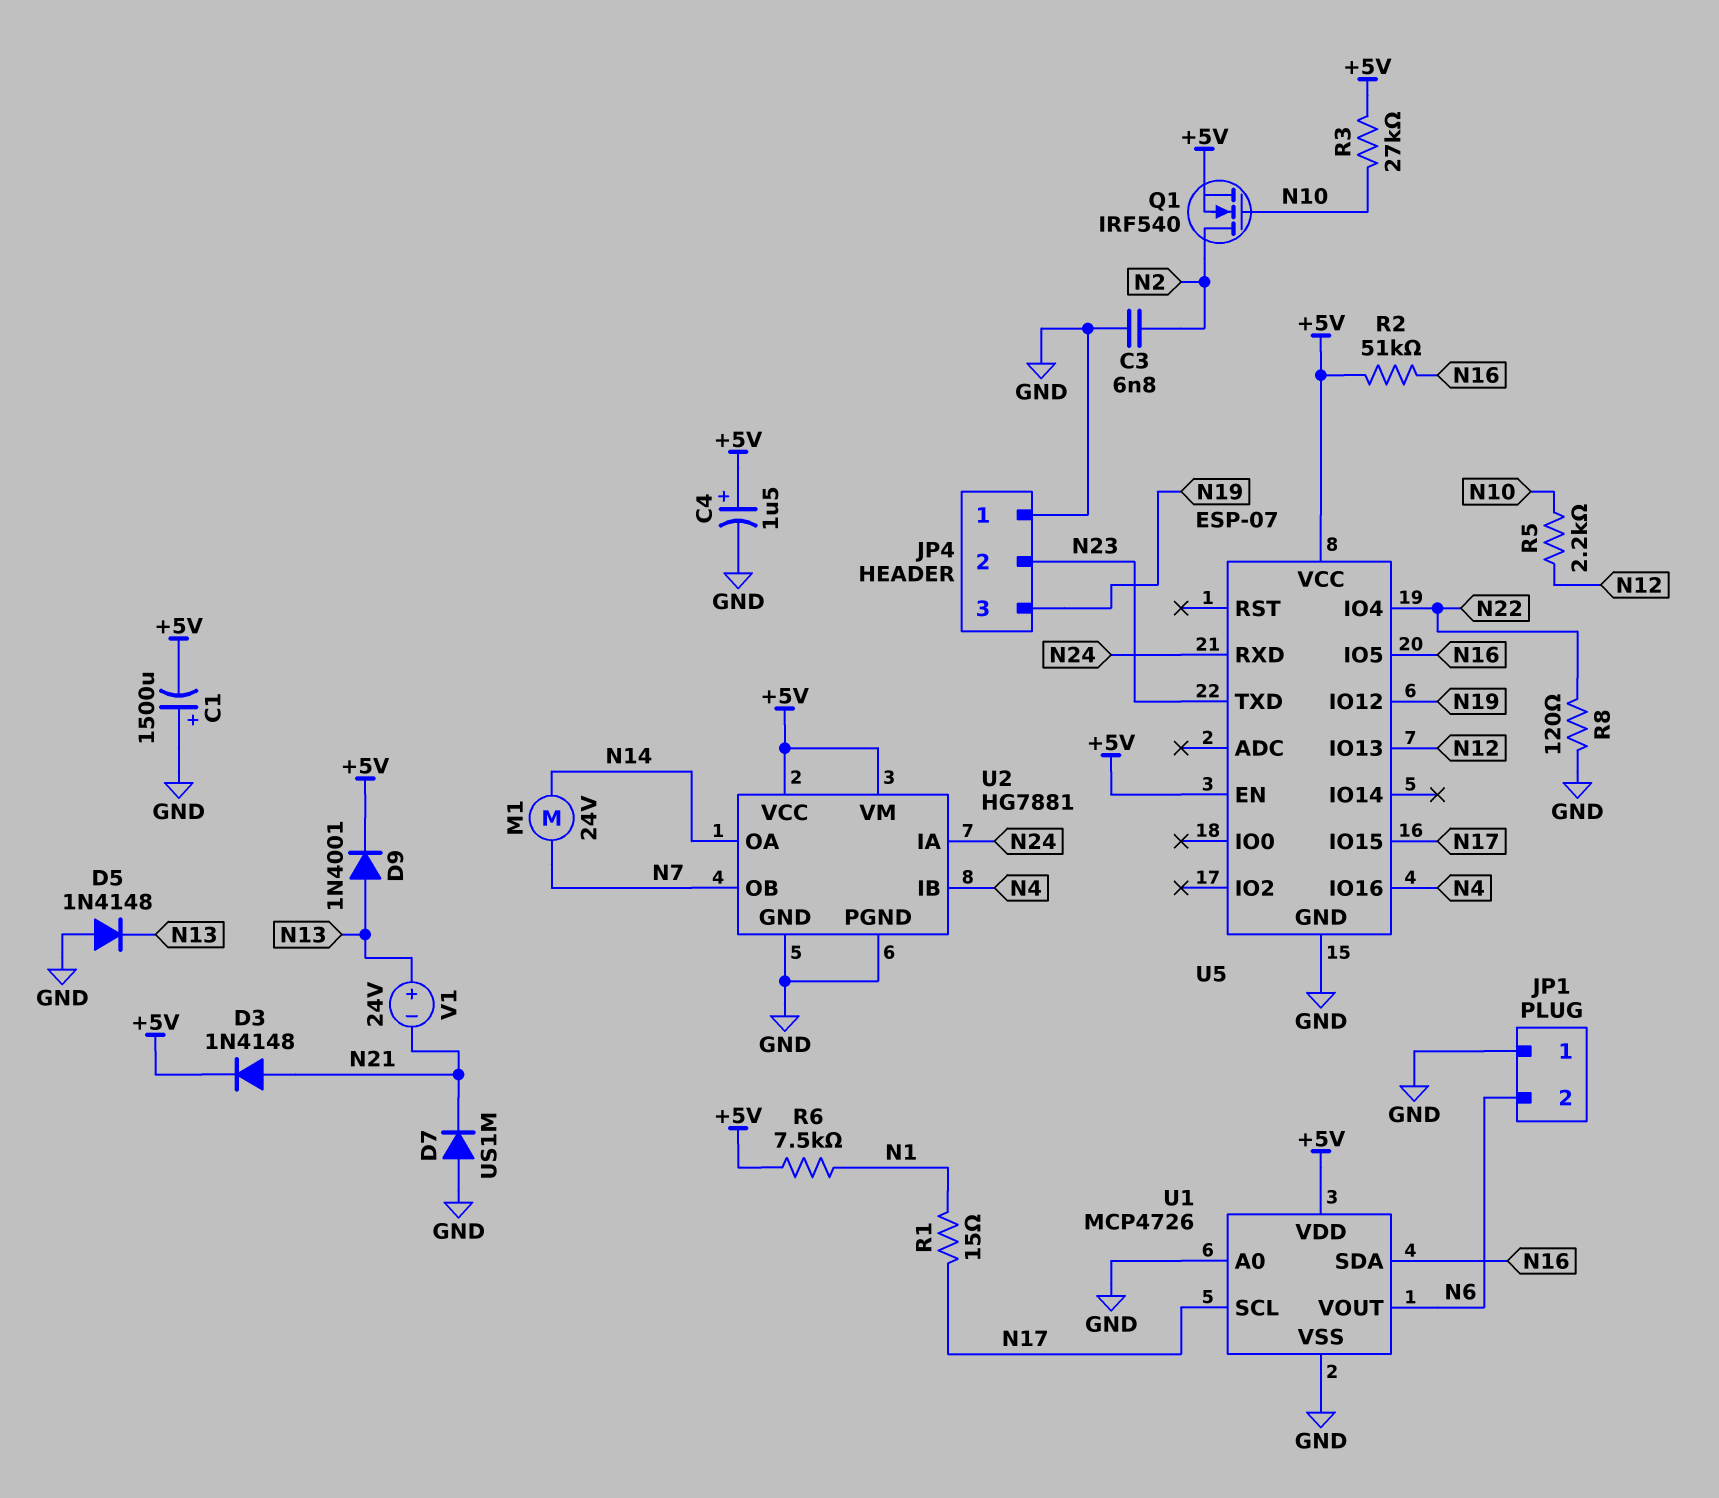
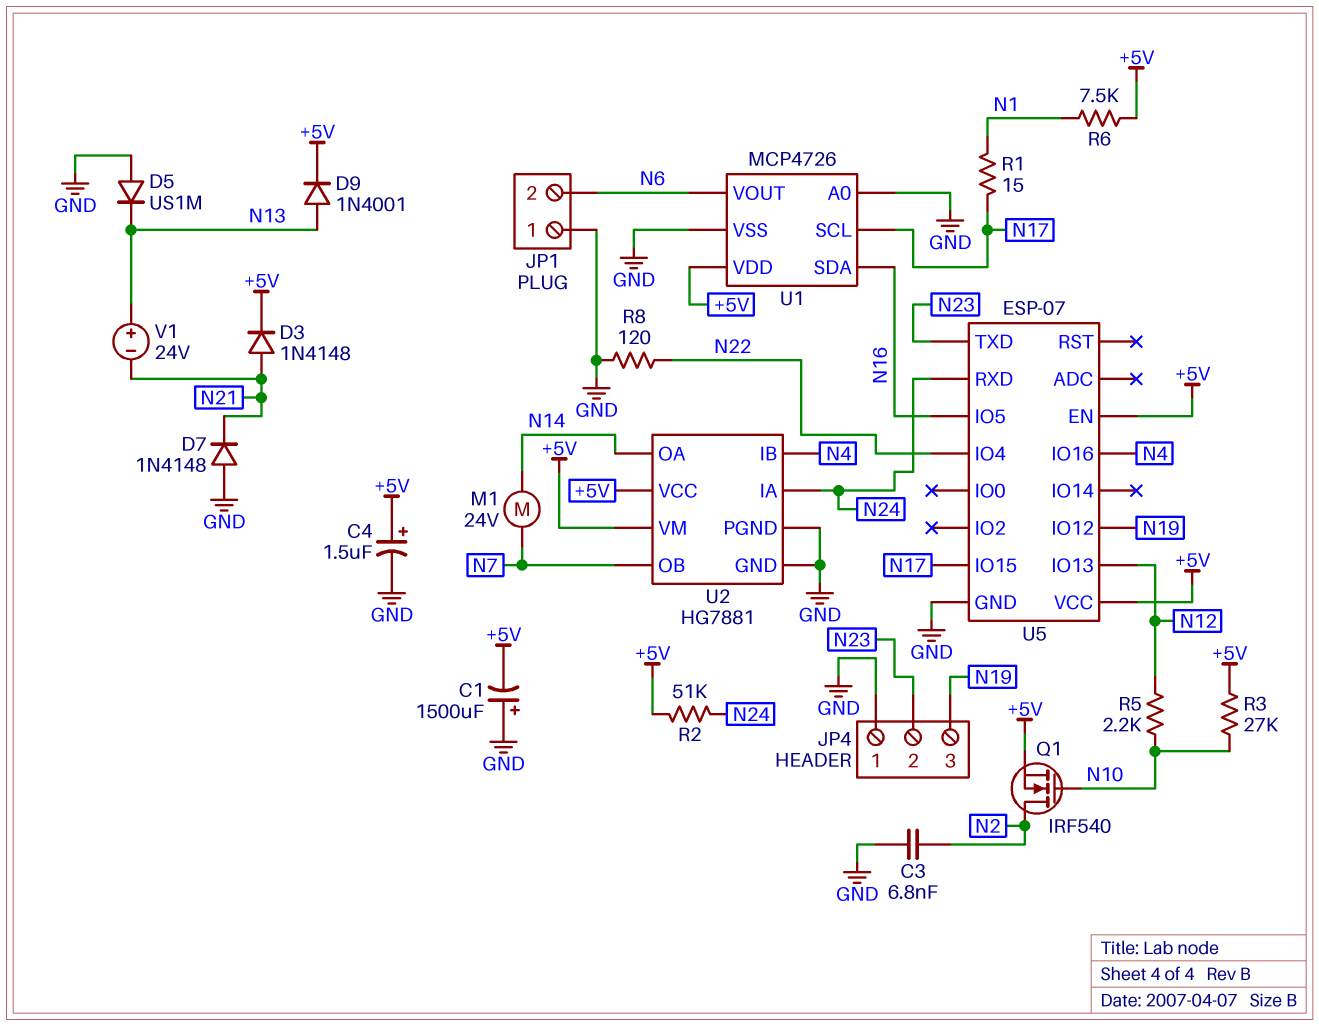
D5: diode 1N4148 (A GND, K N13) -> diode US1M (A GND, K N13)
D7: diode US1M (A GND, K N21) -> diode 1N4148 (A GND, K N21)
R2: 51k (+5V, N16) -> 51k (+5V, N24)

